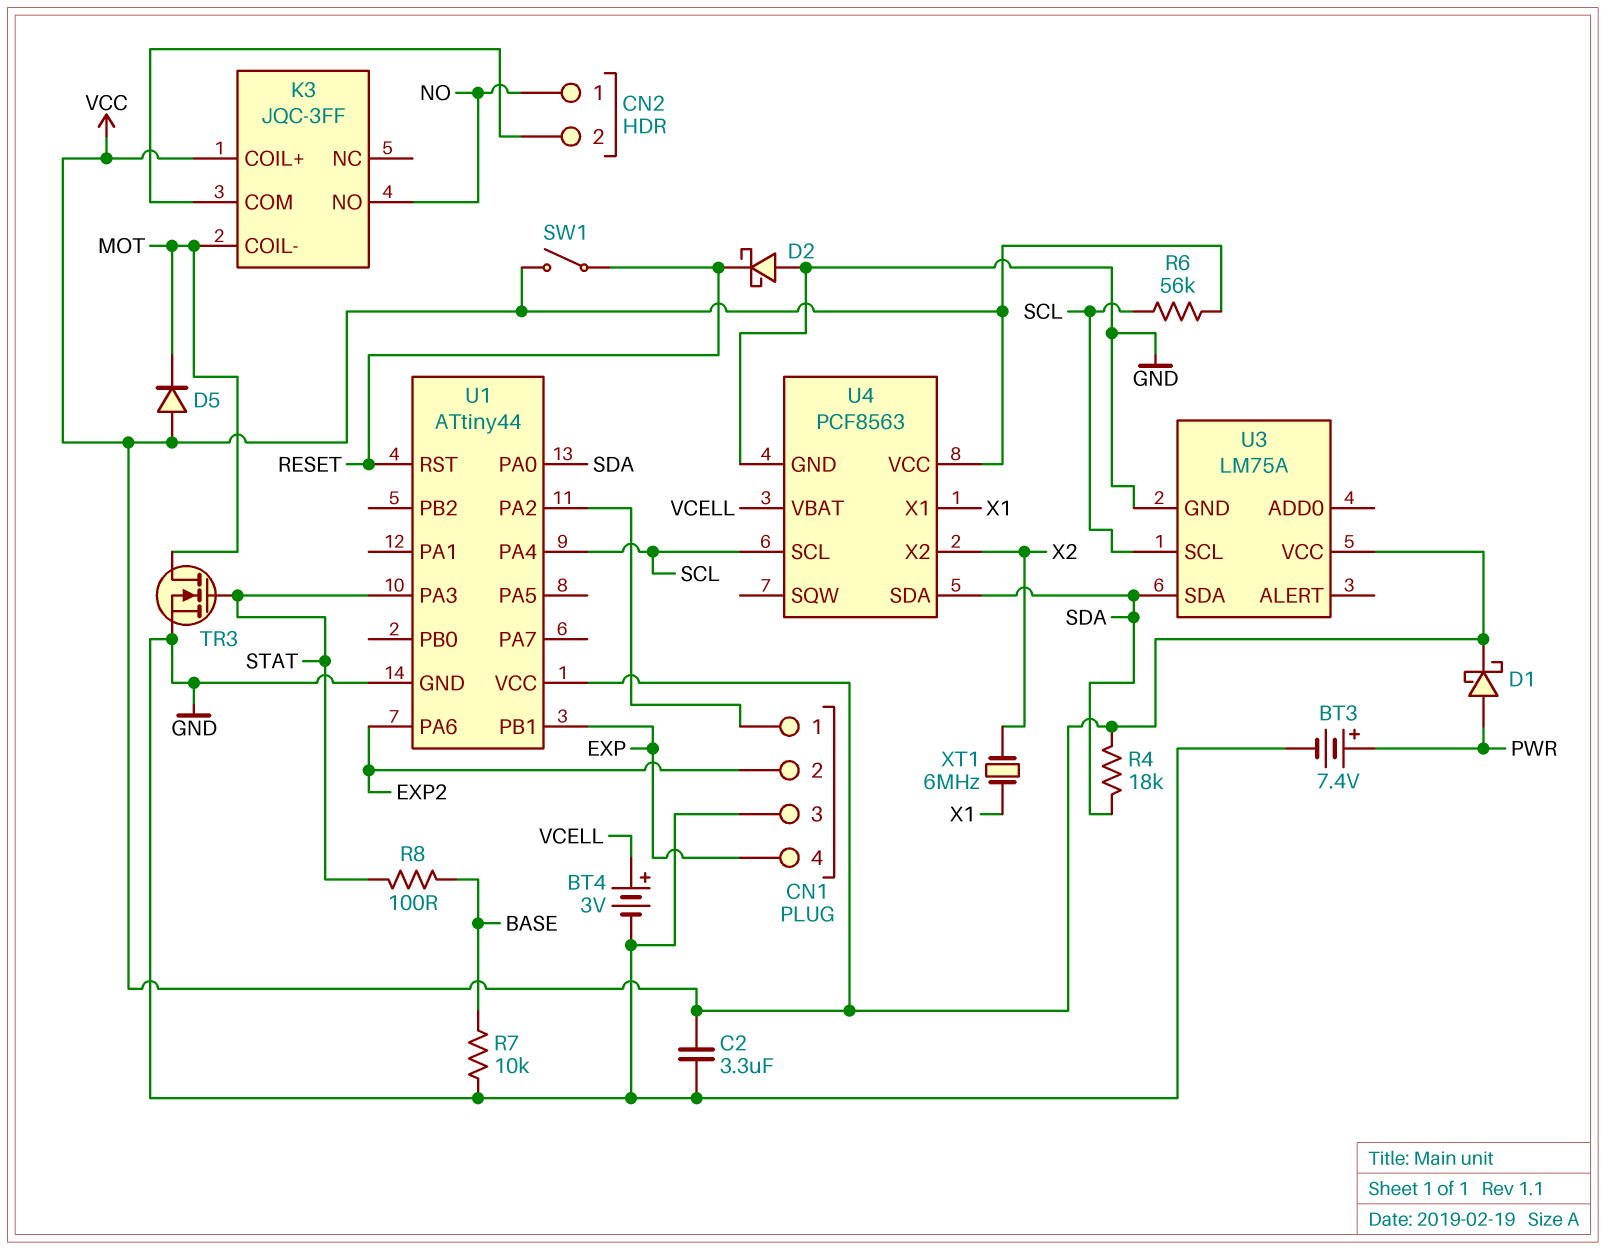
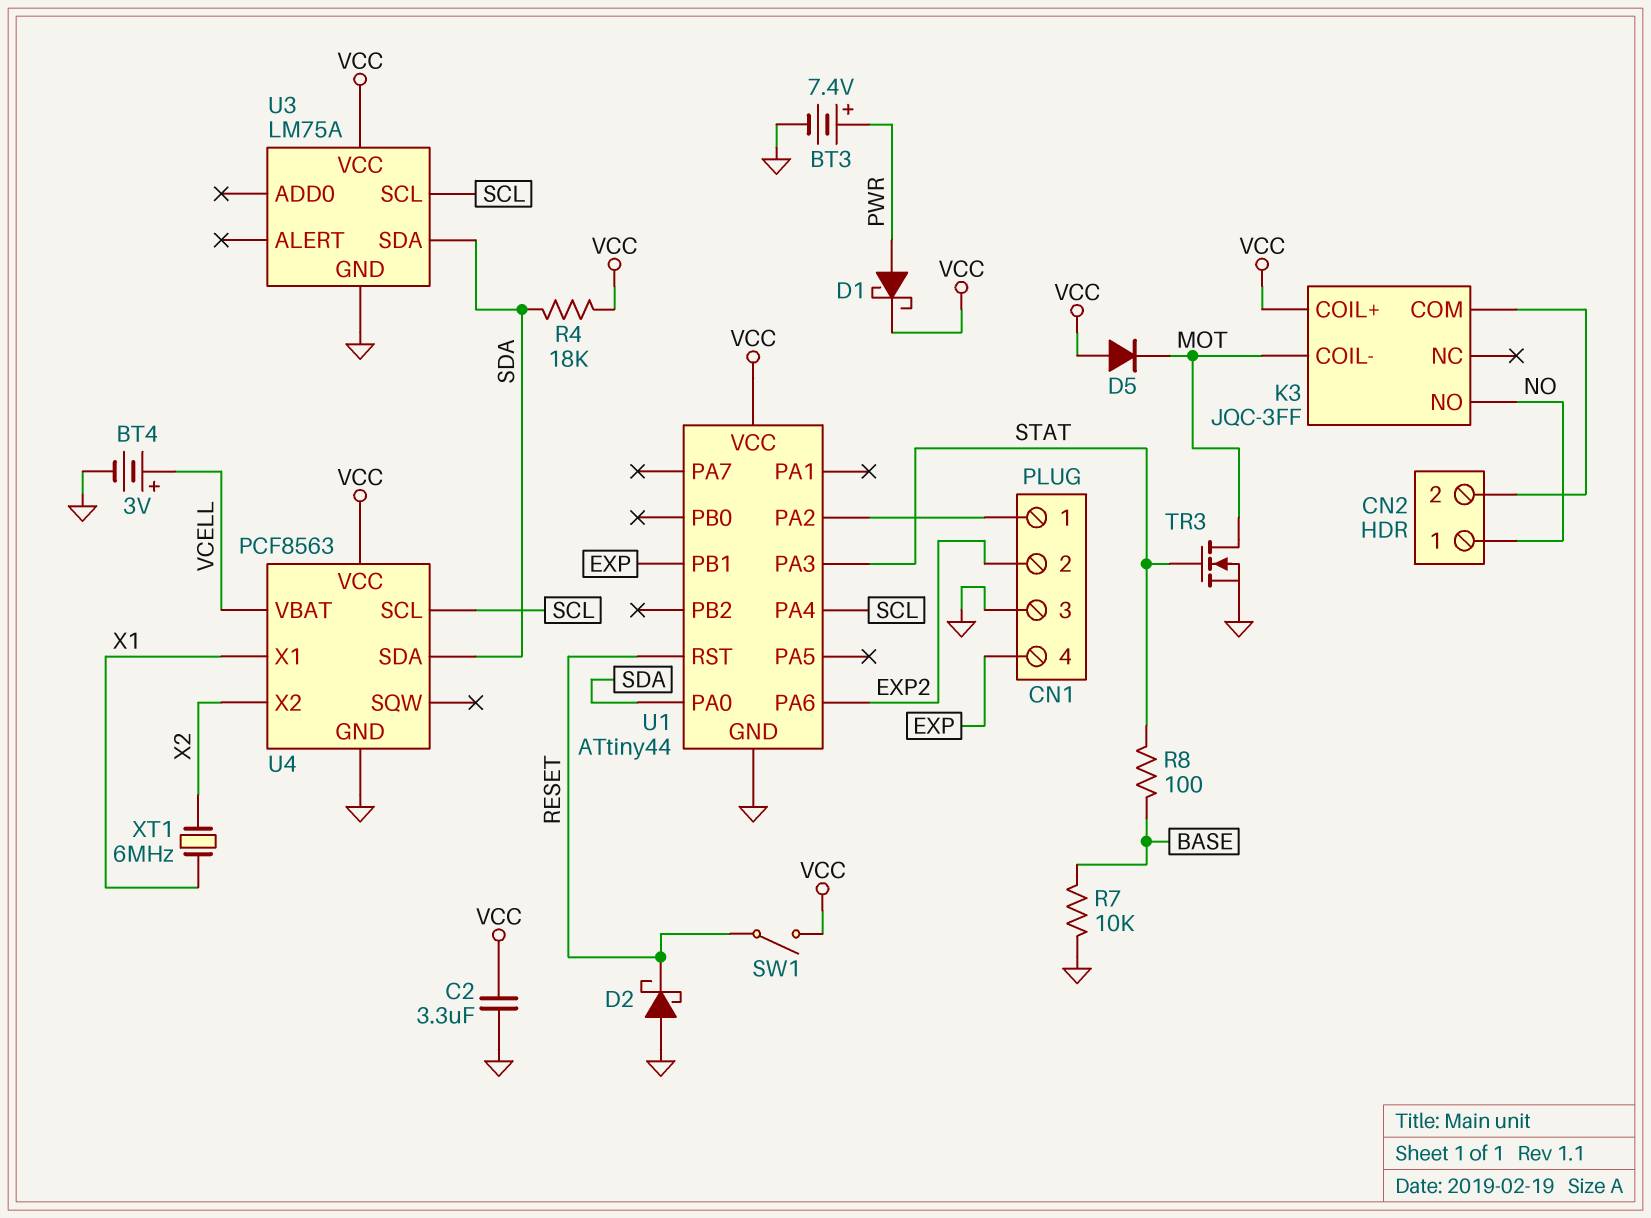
R6: 56k (SCL, VCC) -> none

